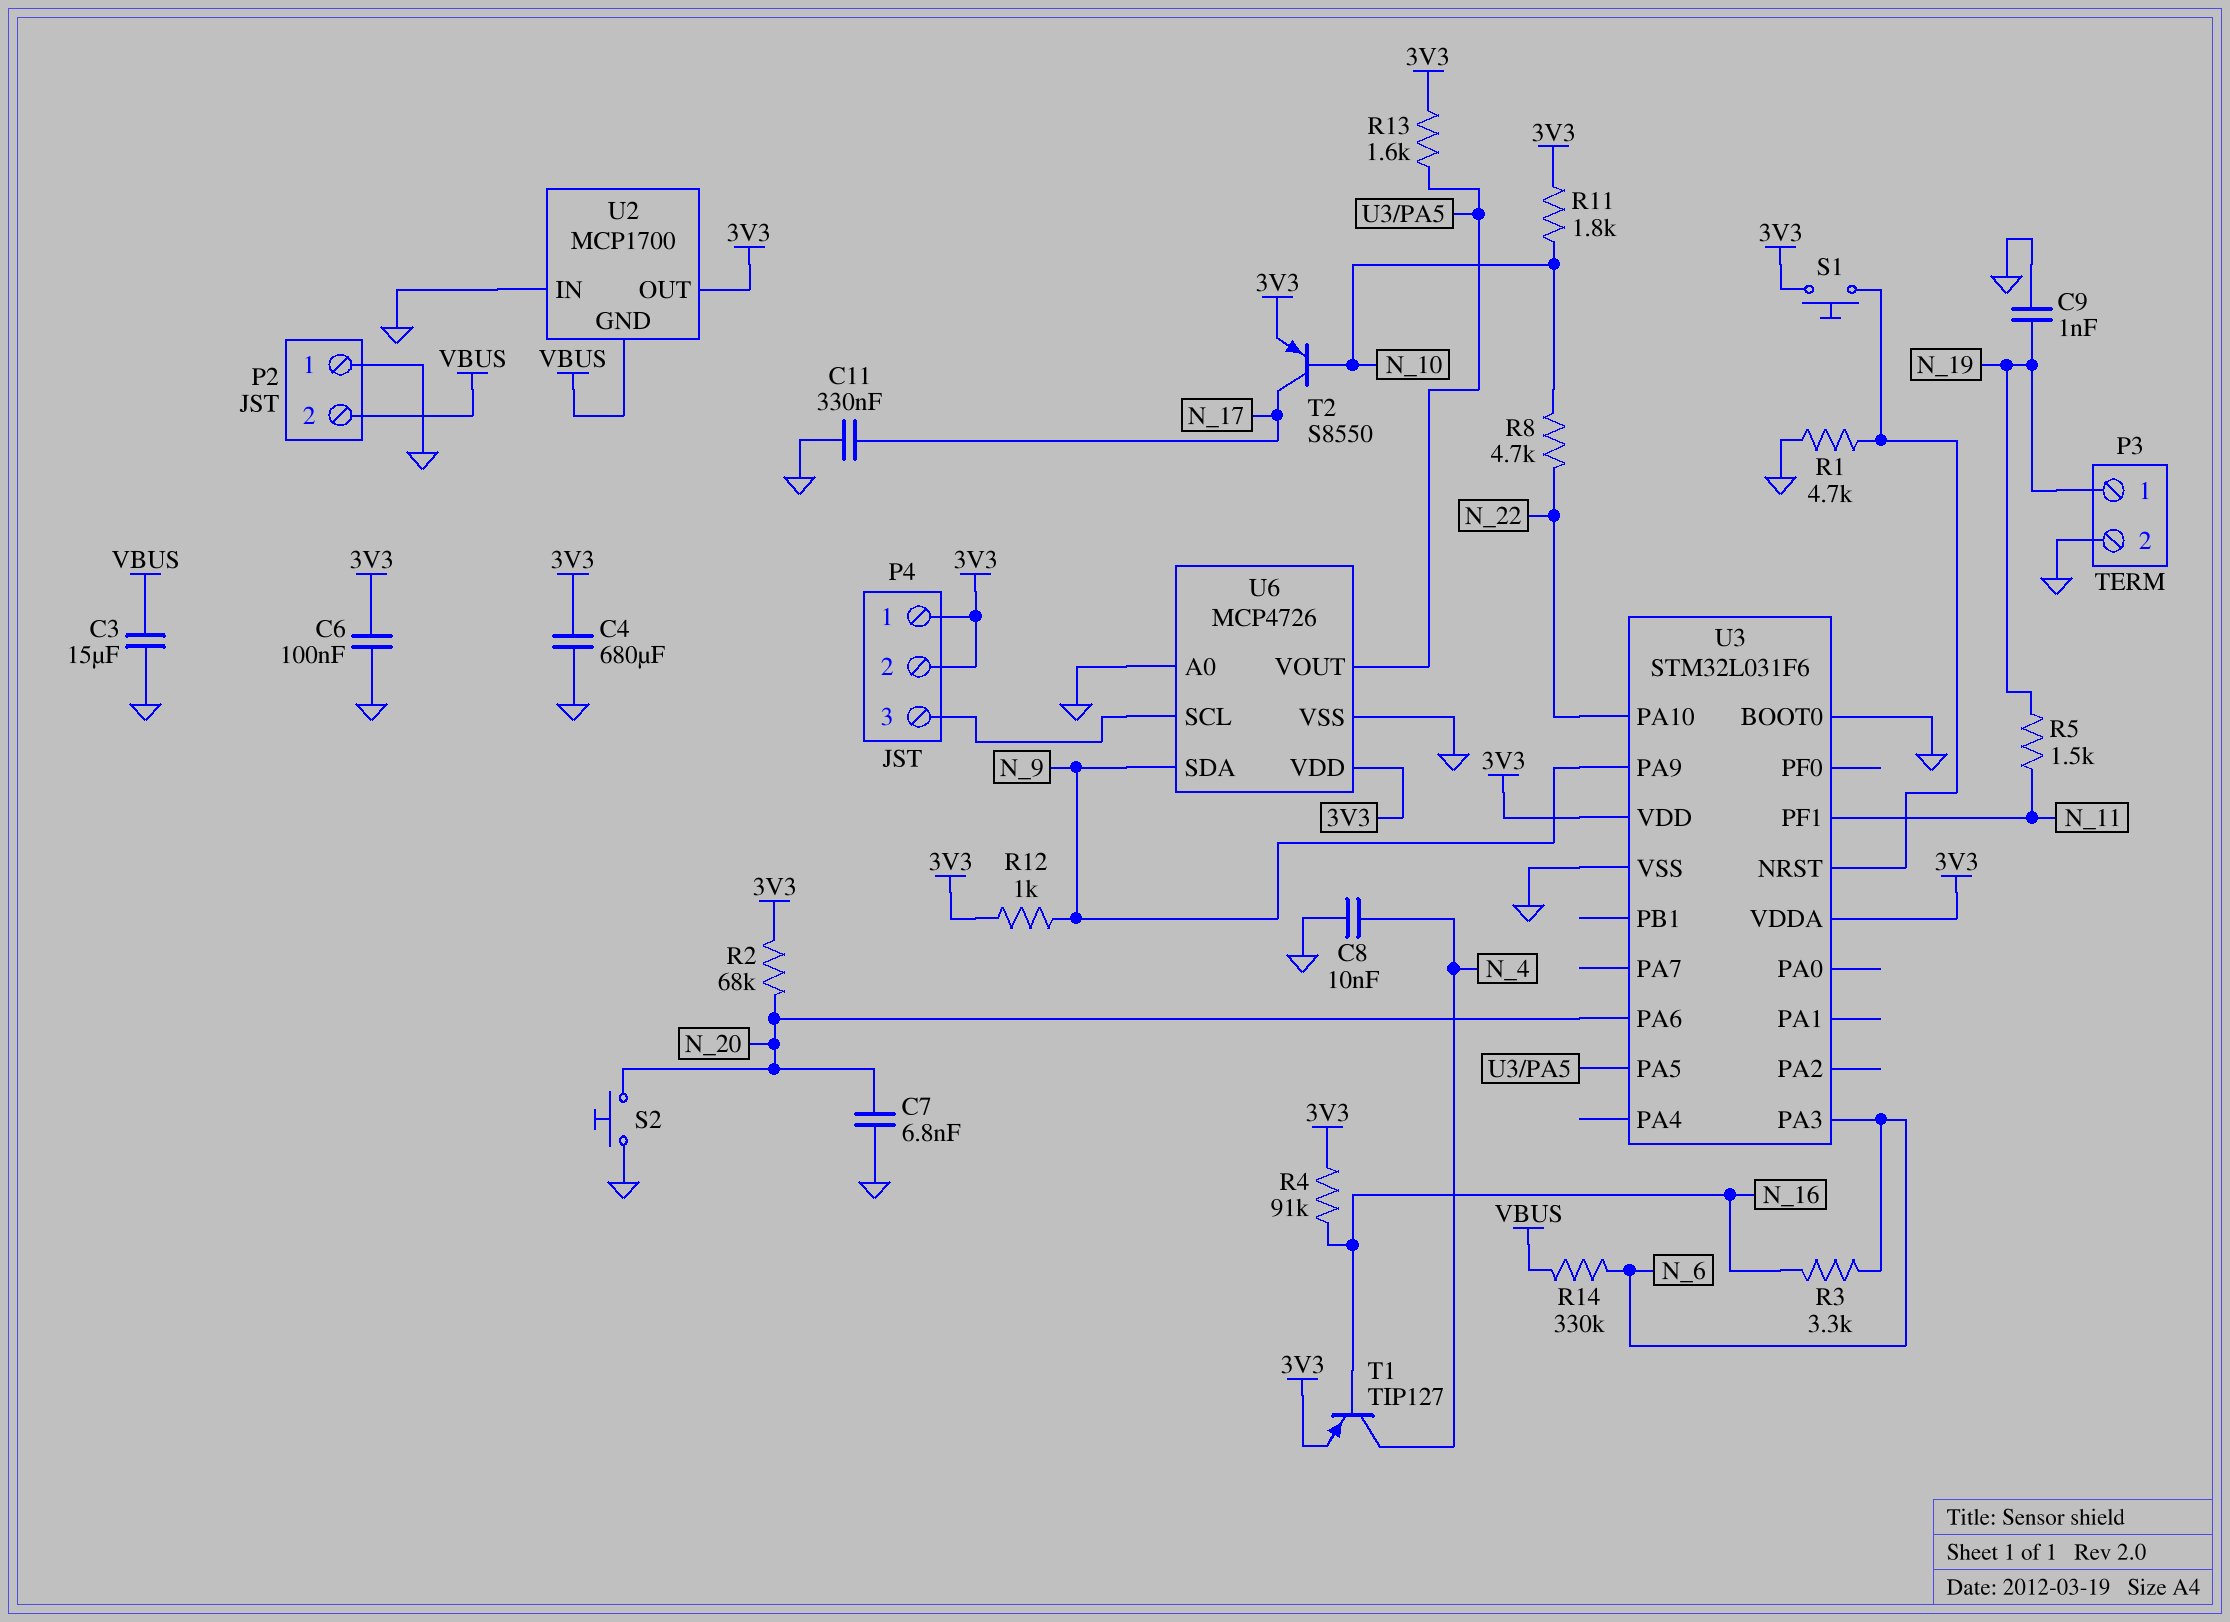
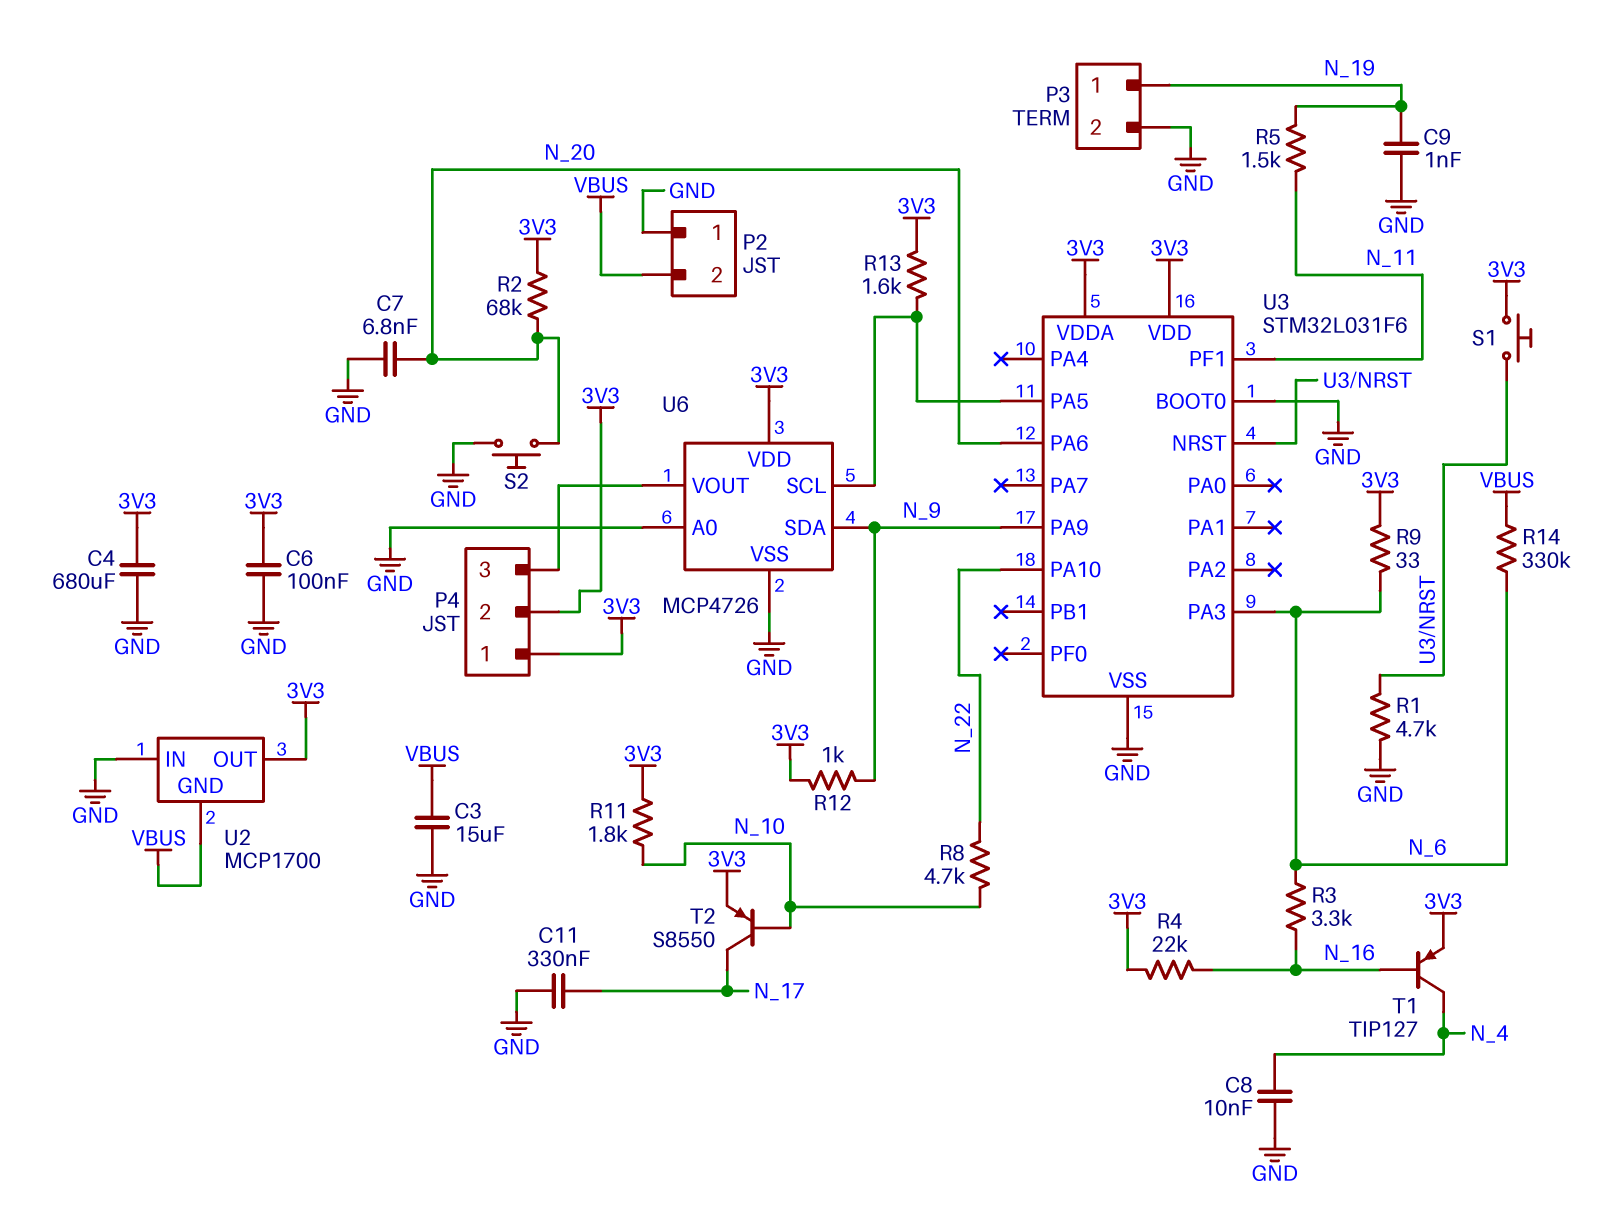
R4: 91k (3V3, N_16) -> 22k (3V3, N_16)
R9: none -> 33 (3V3, N_6)
U6 pin SCL: P4/3 -> U3/PA5
U6 pin VOUT: U3/PA5 -> P4/3

